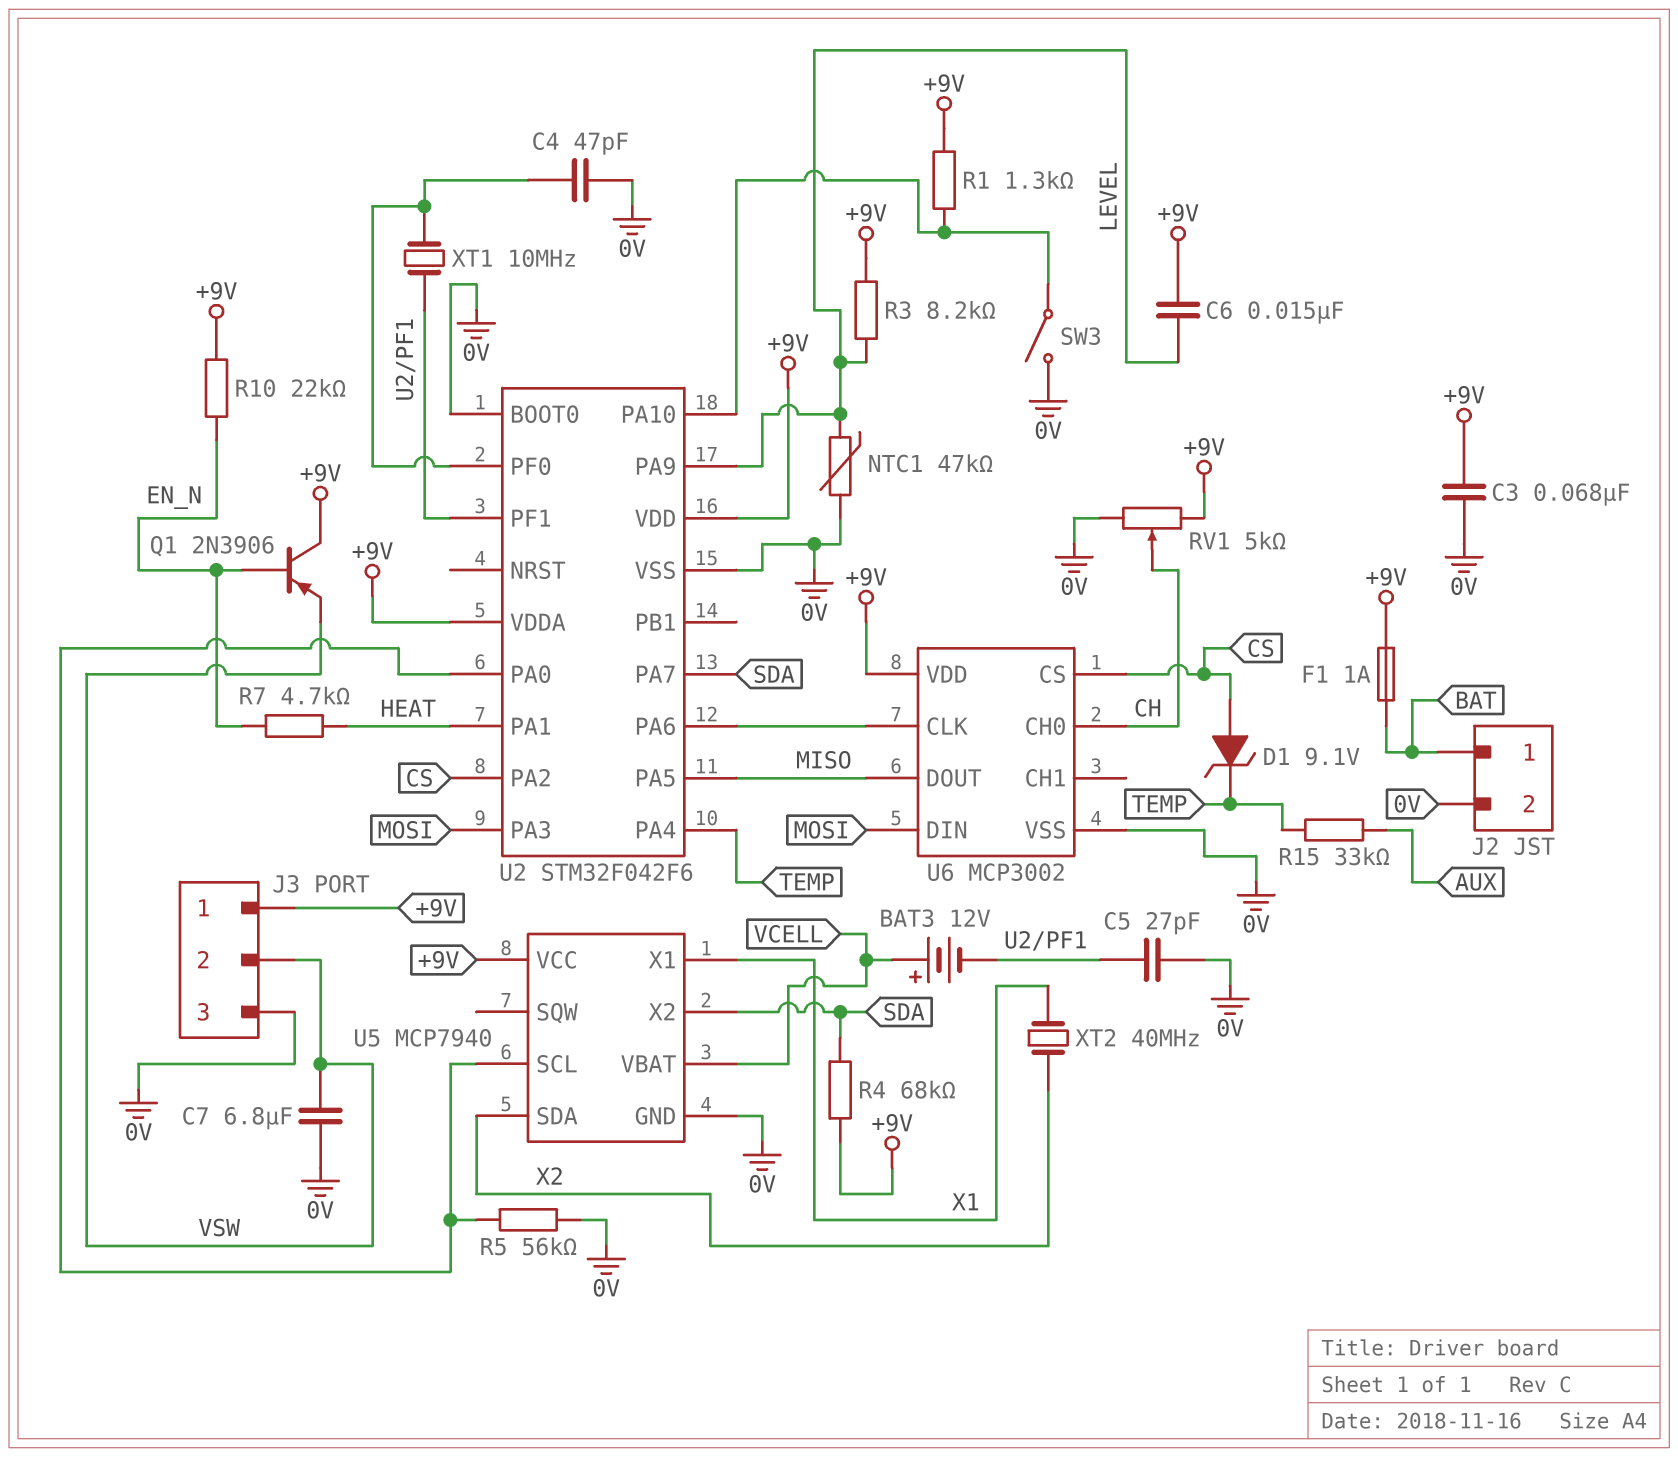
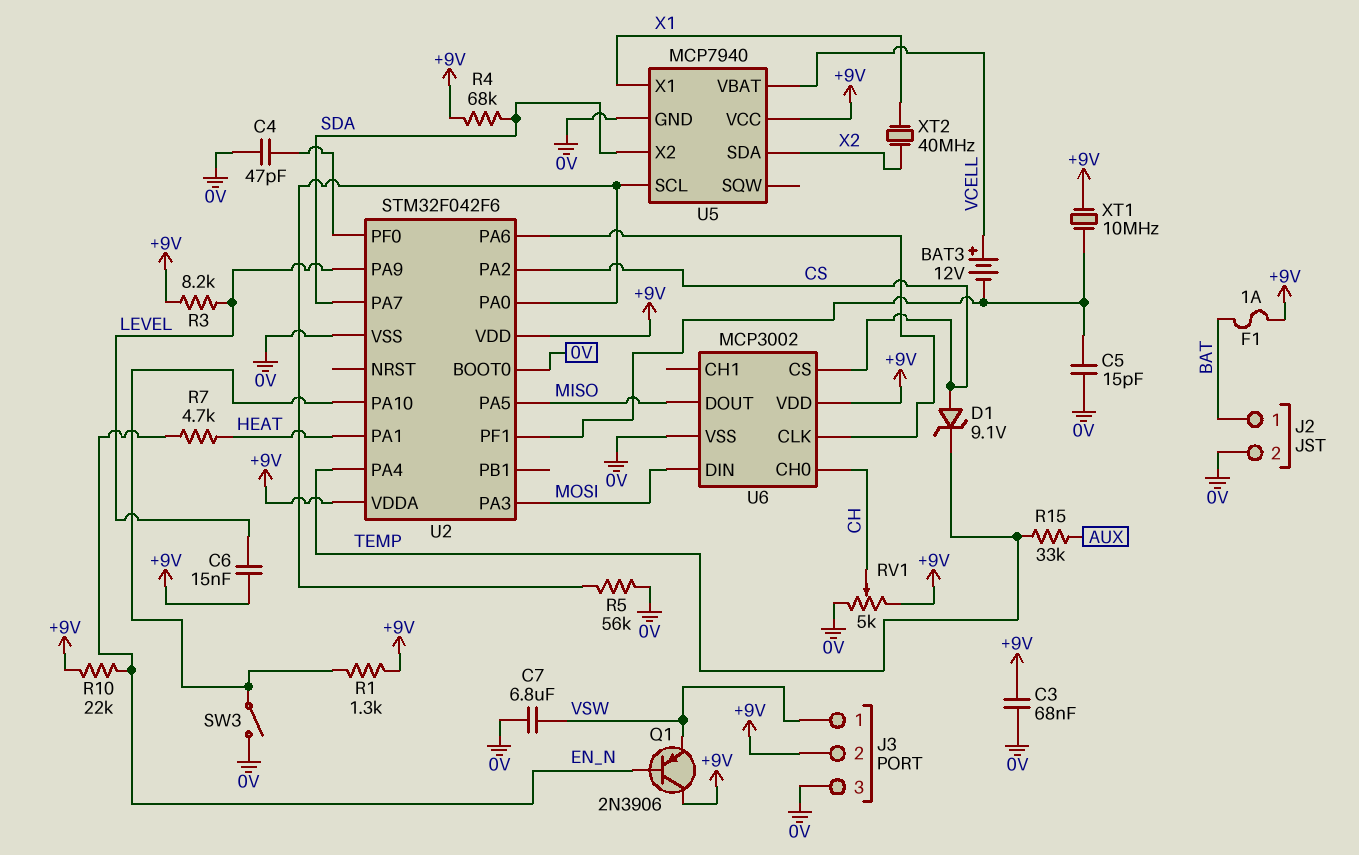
C5: 27pF (0V, U2/PF1) -> 15pF (0V, U2/PF1)
J3 pin 1: +9V -> VSW
J3 pin 2: VSW -> +9V
NTC1: 47k (0V, LEVEL) -> none
XT1: 10MHz (U2/PF0, U2/PF1) -> 10MHz (+9V, U2/PF1)

